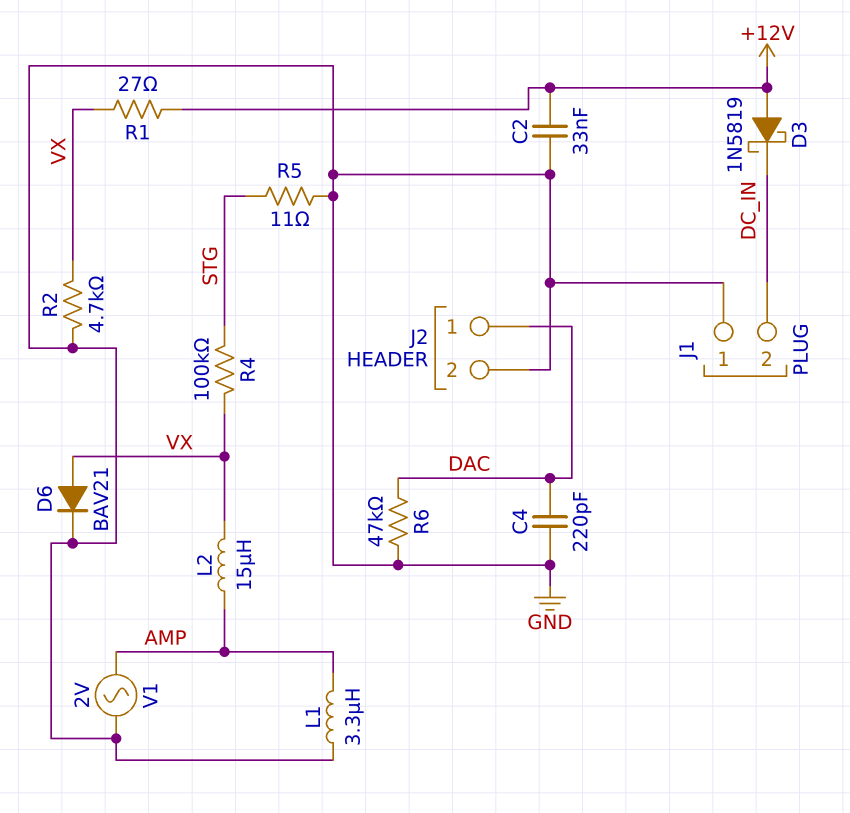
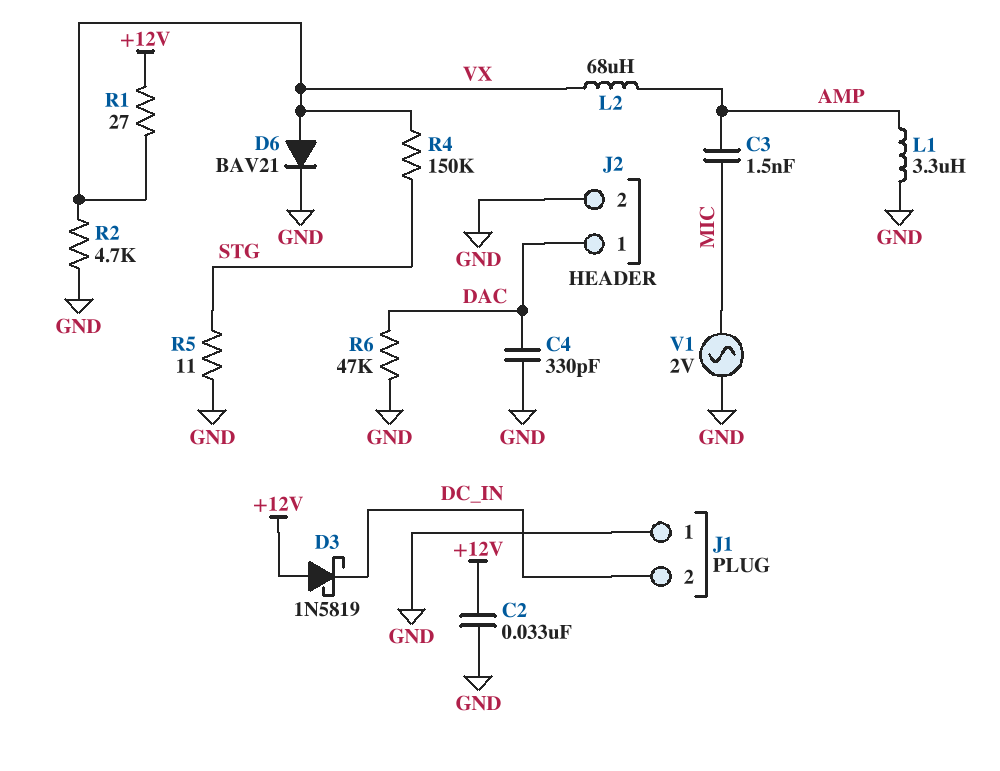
C3: none -> 1.5nF (AMP, MIC)
C4: 220pF (DAC, GND) -> 330pF (DAC, GND)
L2: 15uH (AMP, VX) -> 68uH (AMP, VX)
R4: 100k (STG, VX) -> 150k (STG, VX)
V1: AC 2V (AMP, GND) -> AC 2V (GND, MIC)

